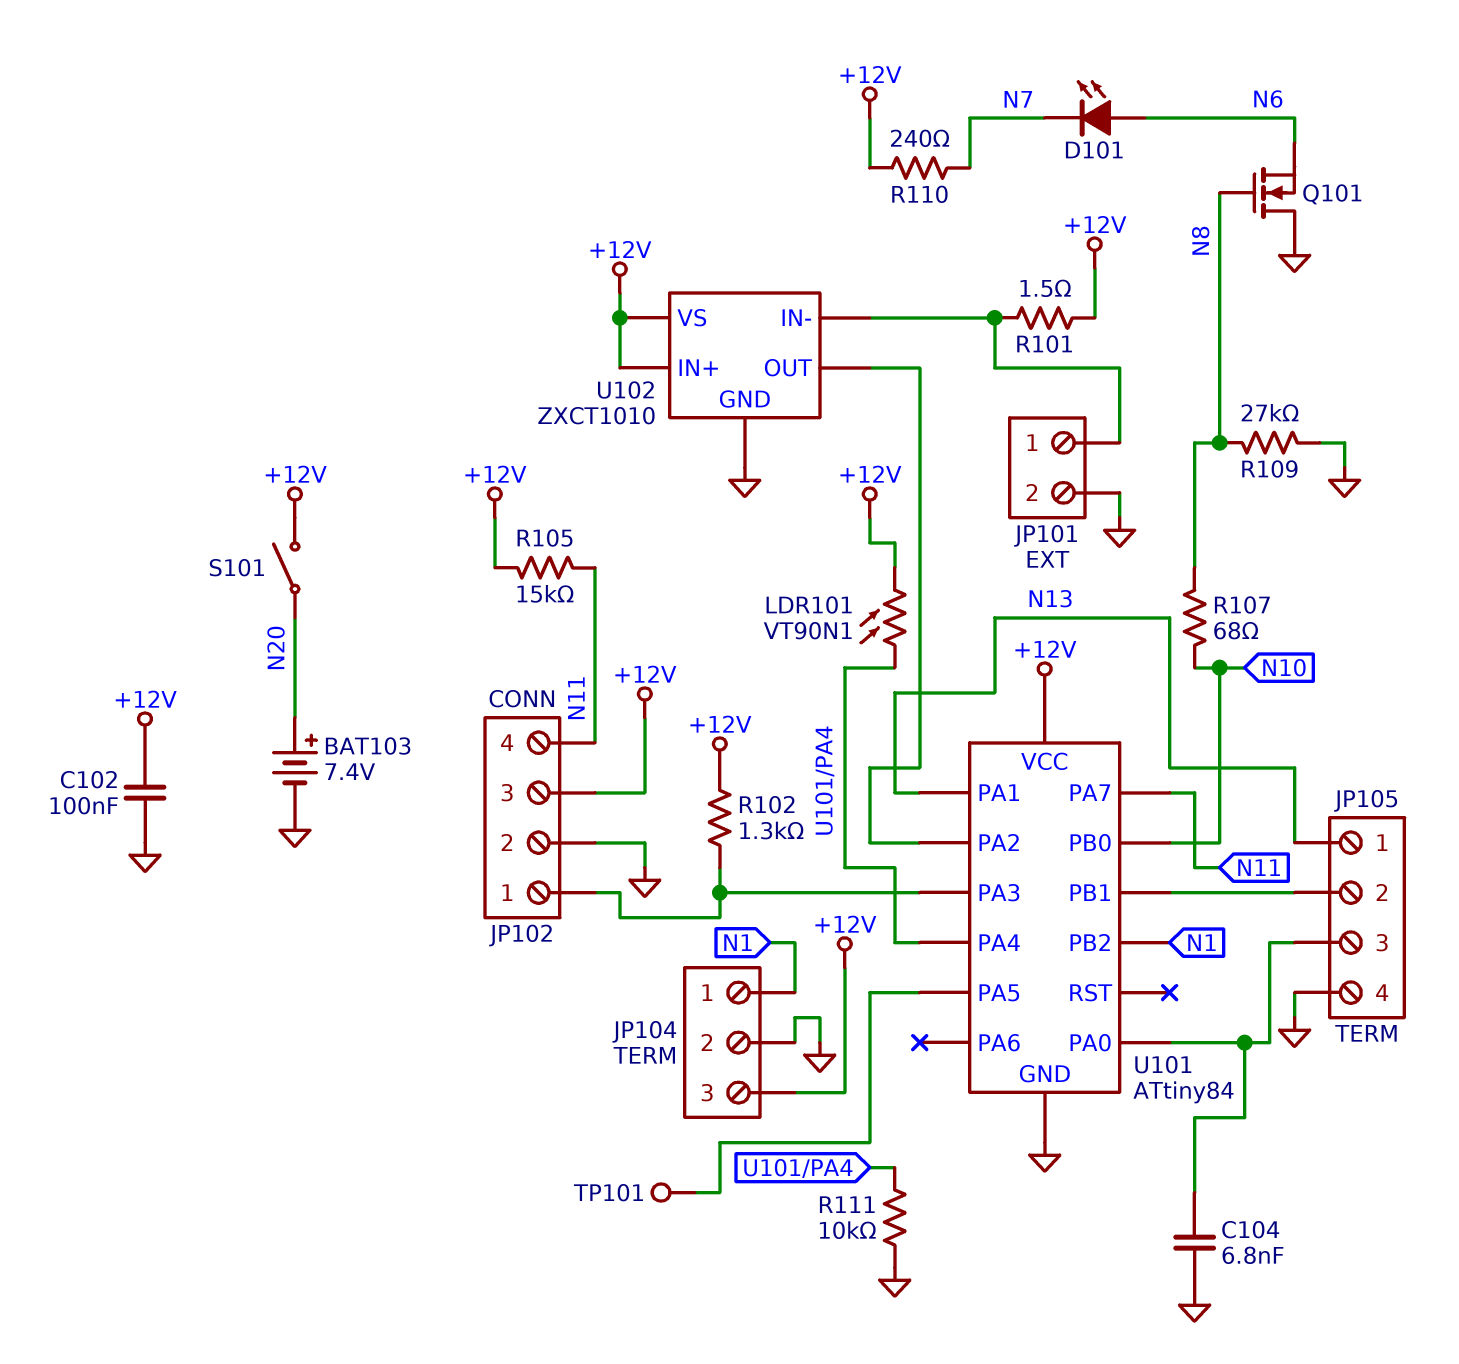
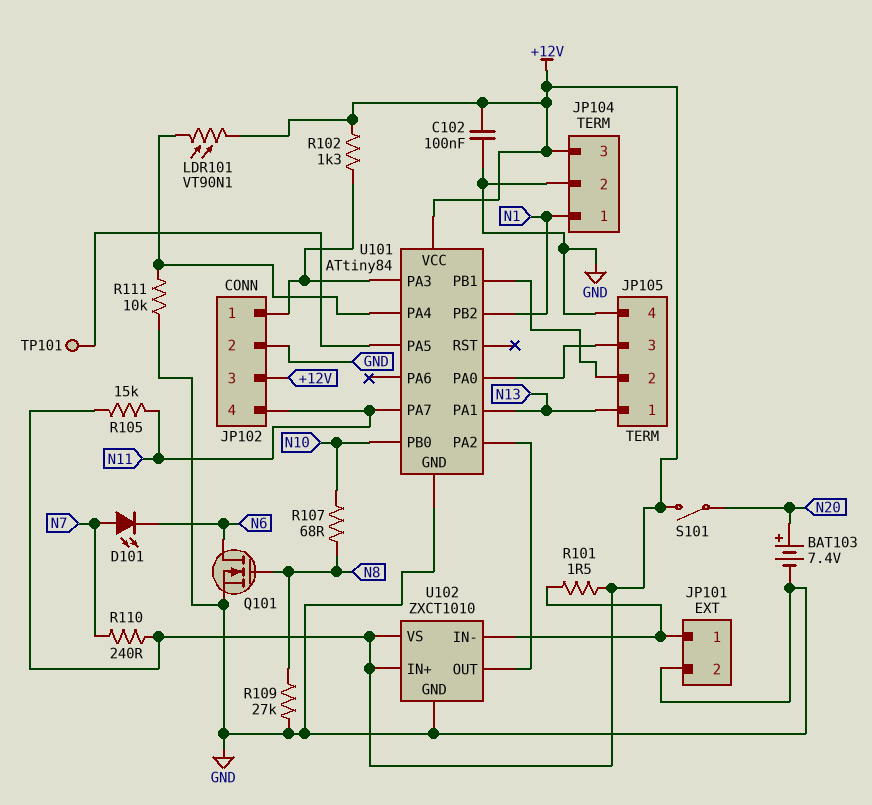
C104: 6.8nF (GND, JP105/3) -> none
D101: LED (A N6, K N7) -> LED (A N7, K N6)
Q101: NMOS (G N8, D GND, S N6) -> NMOS (G N8, D N6, S GND)

